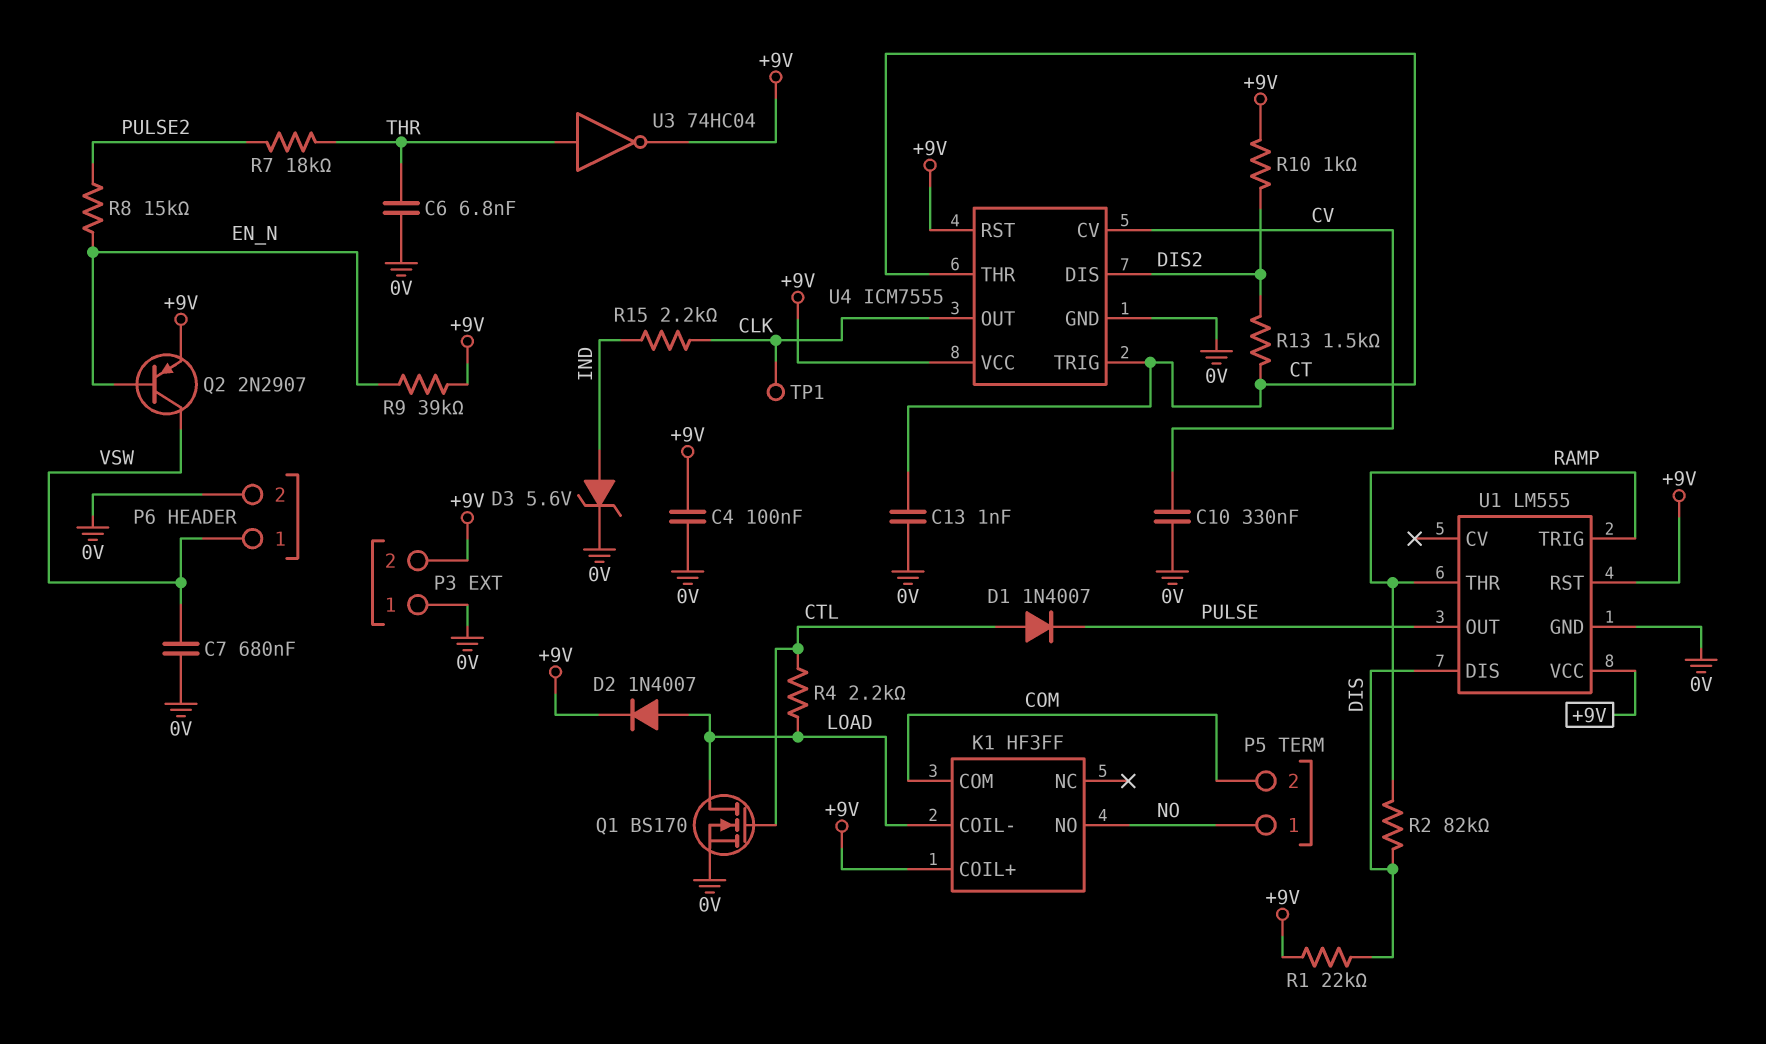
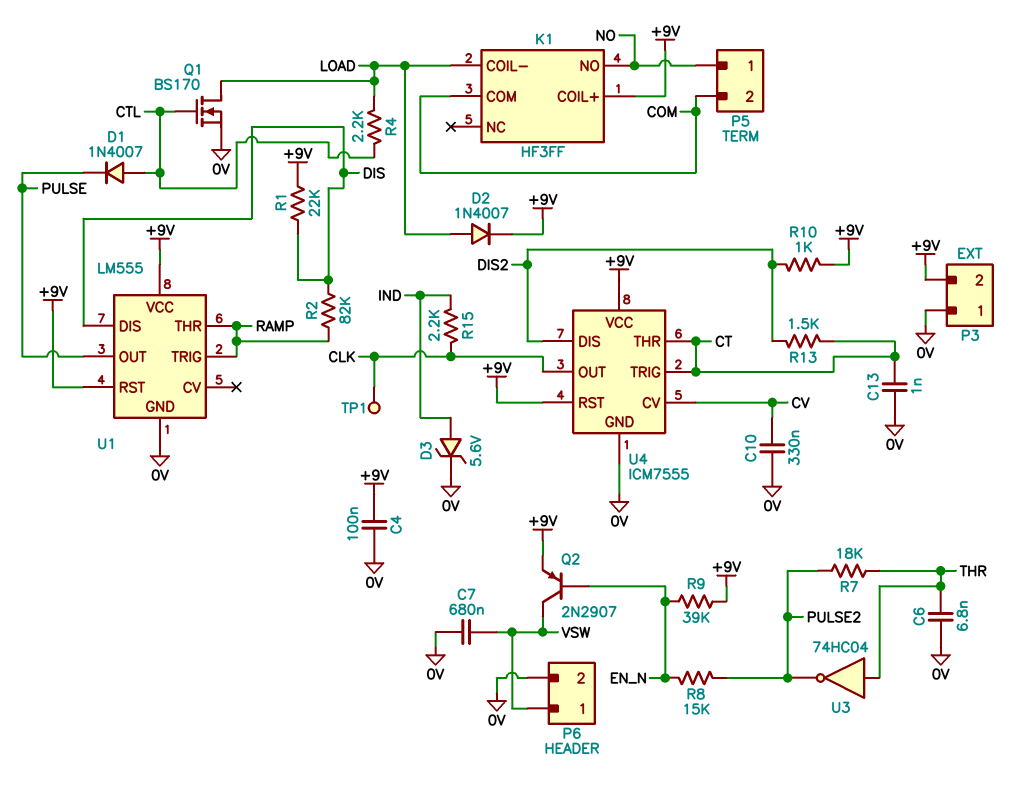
U3: NOT 74HC04 (in THR, out +9V) -> NOT 74HC04 (in THR, out PULSE2)

